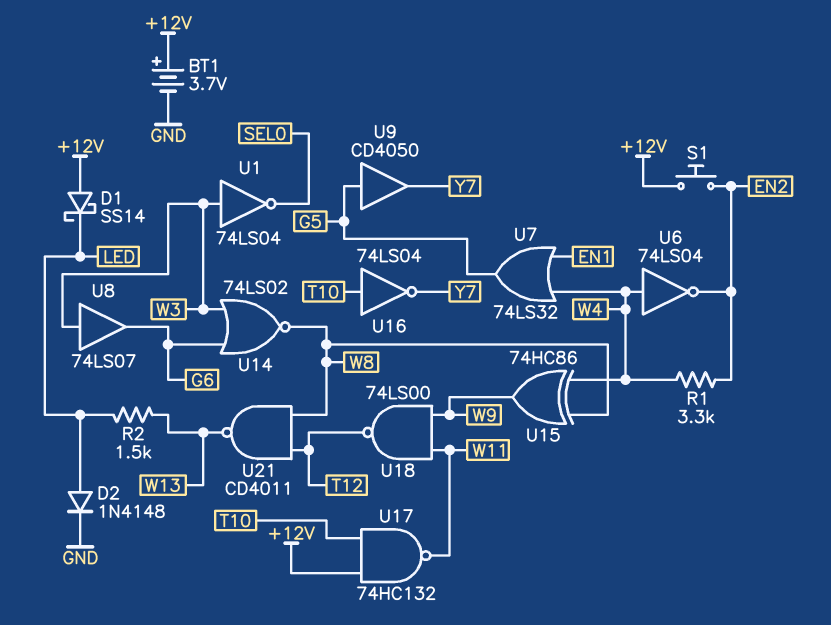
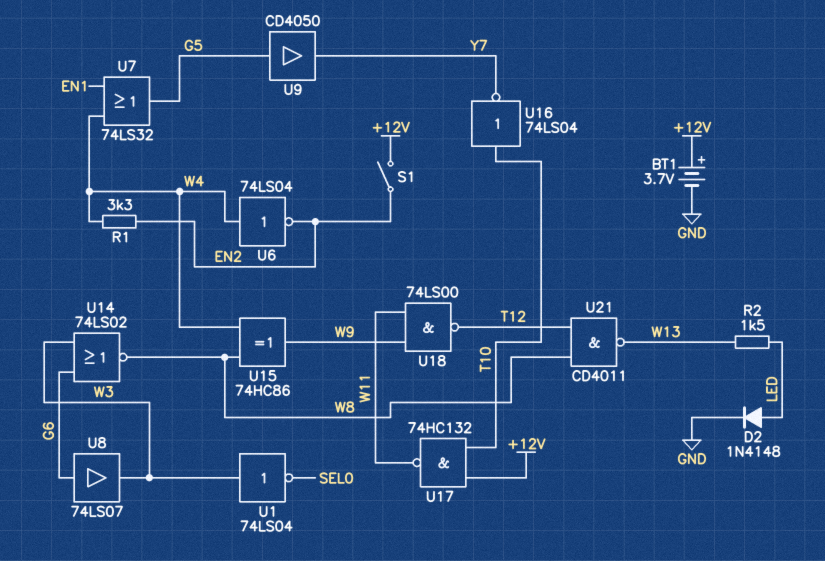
D1: schottky SS14 (A +12V, K LED) -> none
S1: button (+12V, EN2) -> switch (+12V, EN2)
U8: buffer 74LS07 (in W3, out G6) -> buffer 74LS07 (in G6, out W3)

